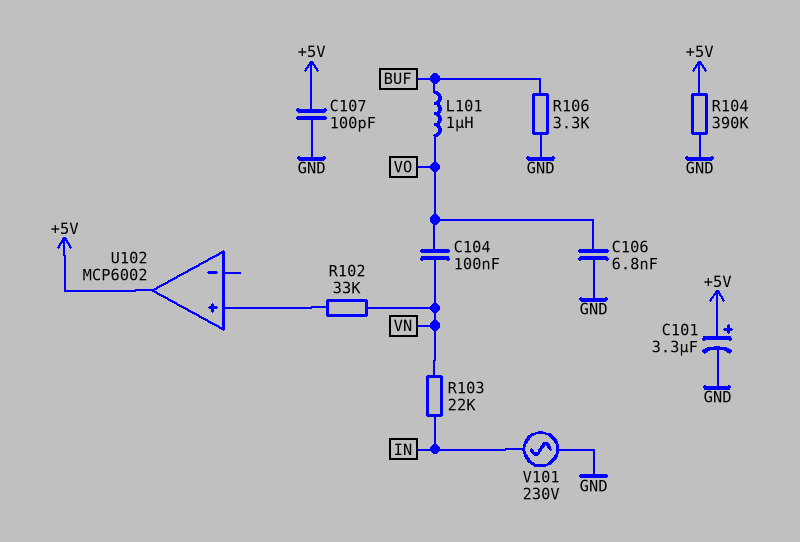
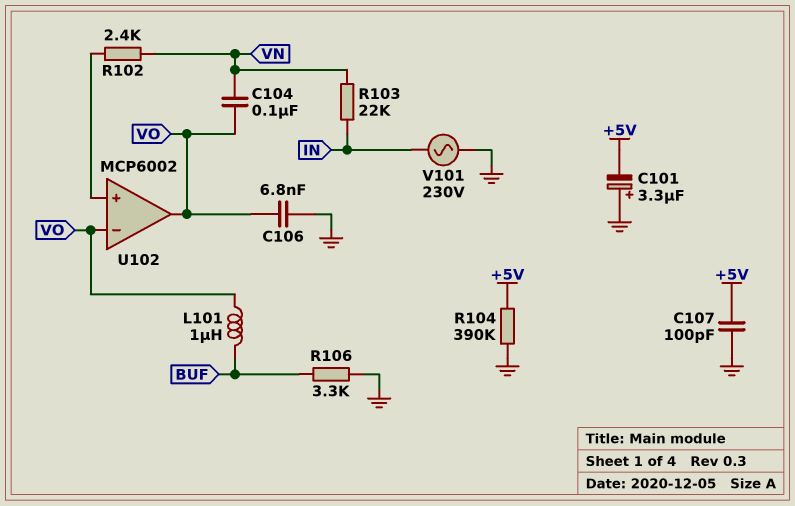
C101: 3.3uF (plus +5V, minus GND) -> 3.3uF (plus GND, minus +5V)
R102: 33k (U102/in+, VN) -> 2.4k (U102/in+, VN)
U102 pin in-: none -> VO
U102 pin out: +5V -> VO

